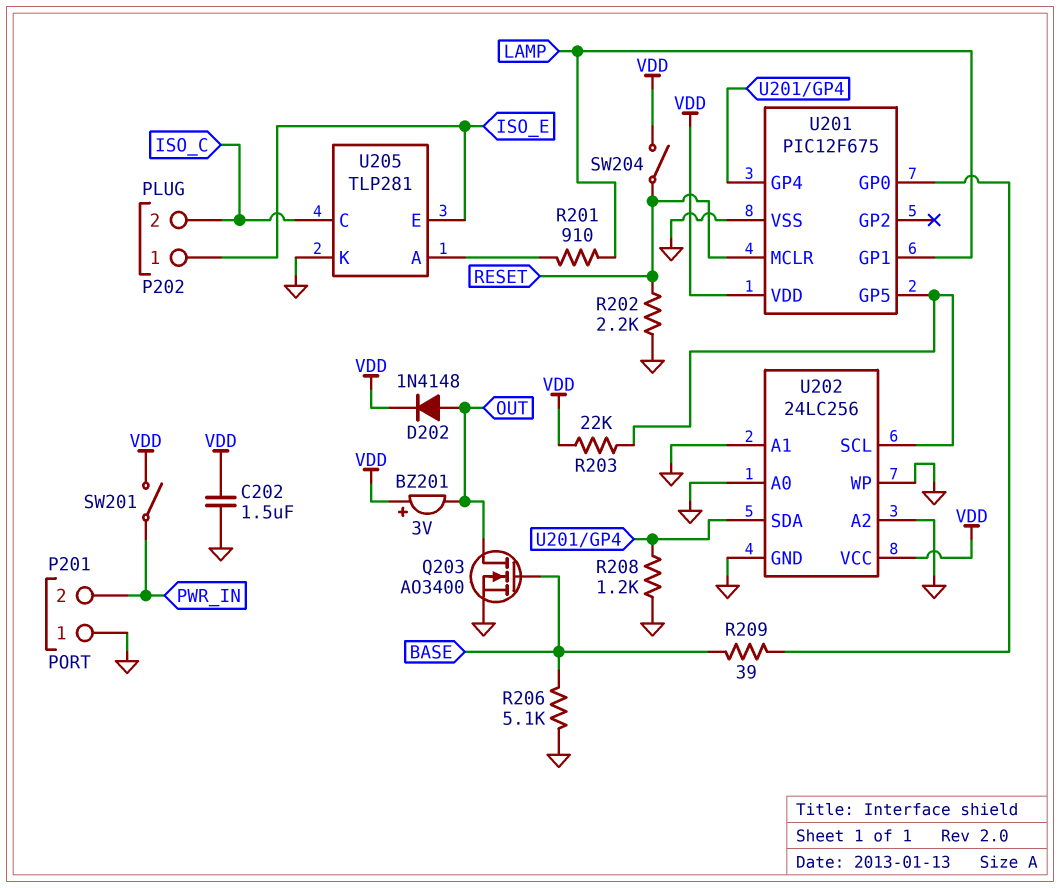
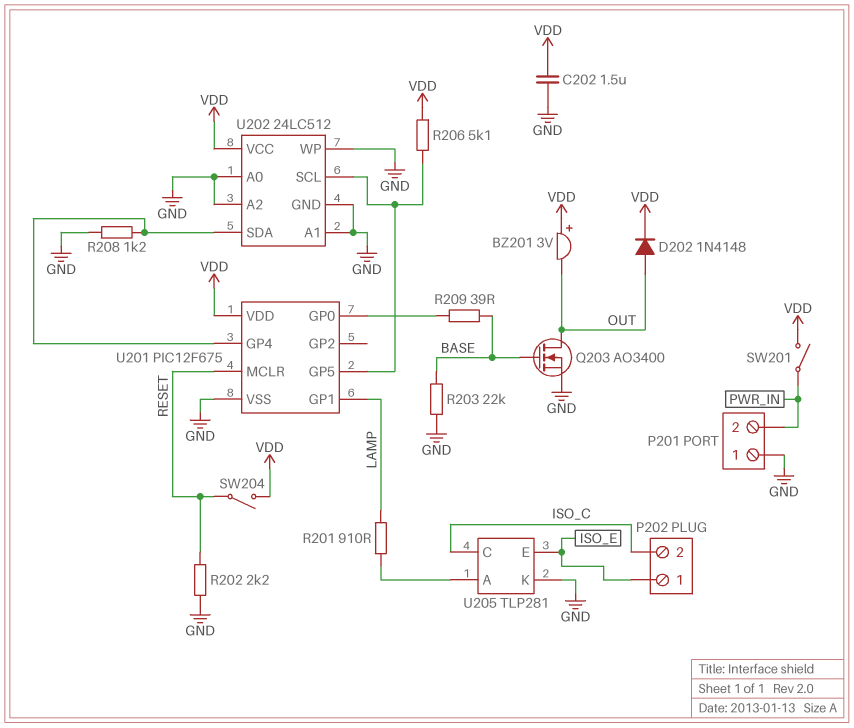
R203: 22k (U201/GP5, VDD) -> 22k (BASE, GND)
R206: 5.1k (BASE, GND) -> 5.1k (U201/GP5, VDD)
U202: 24LC256 -> 24LC512

